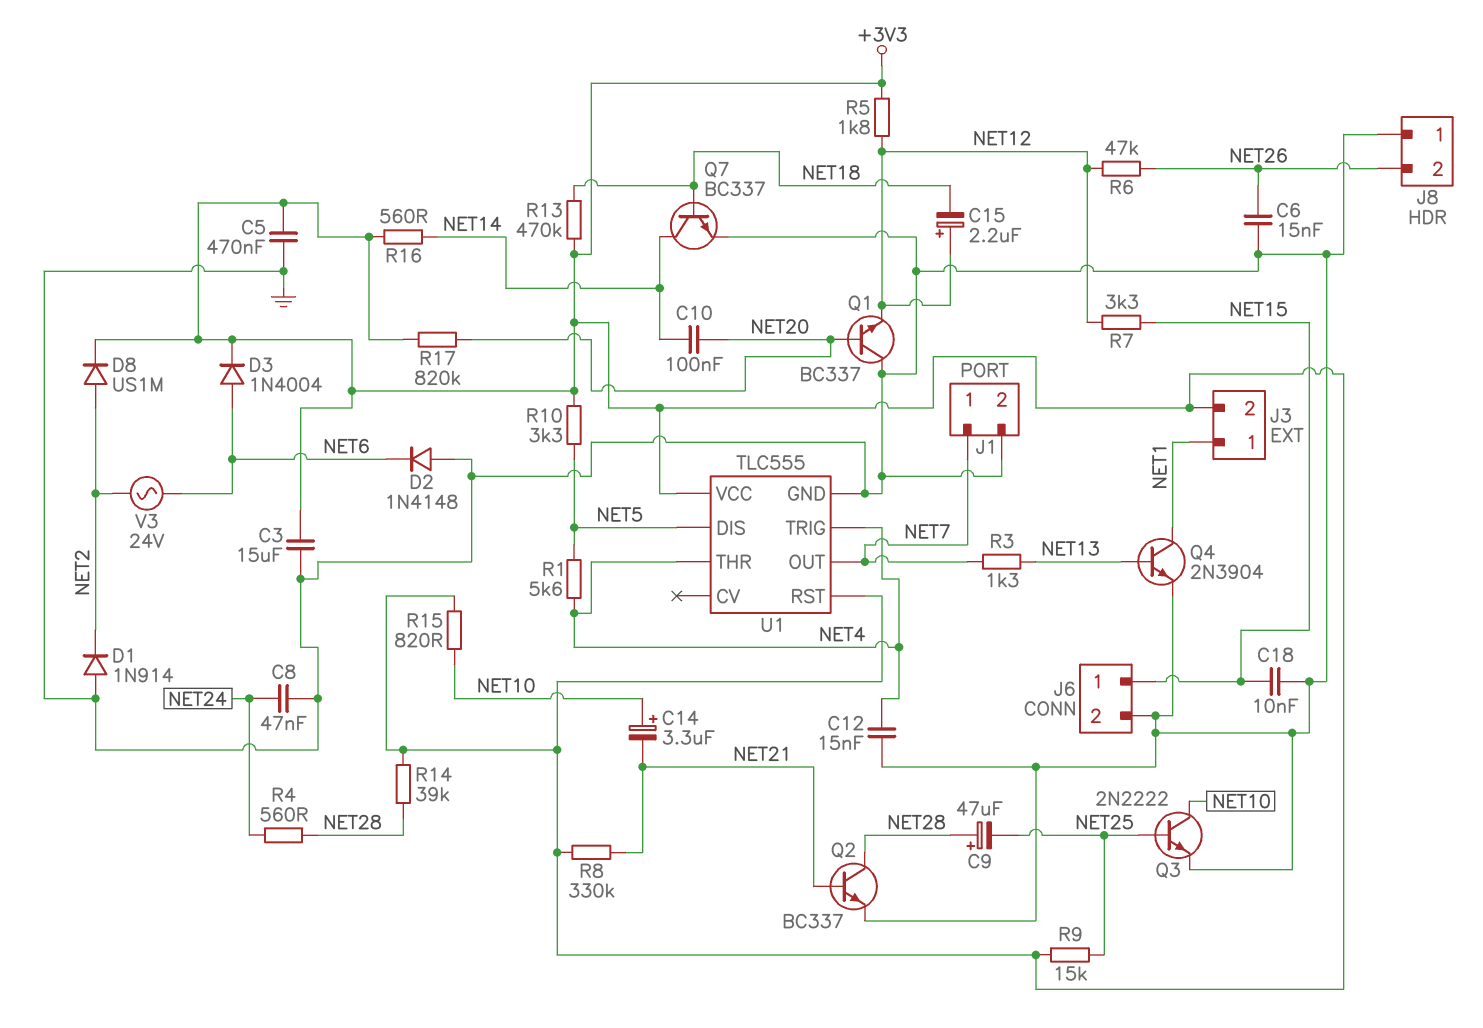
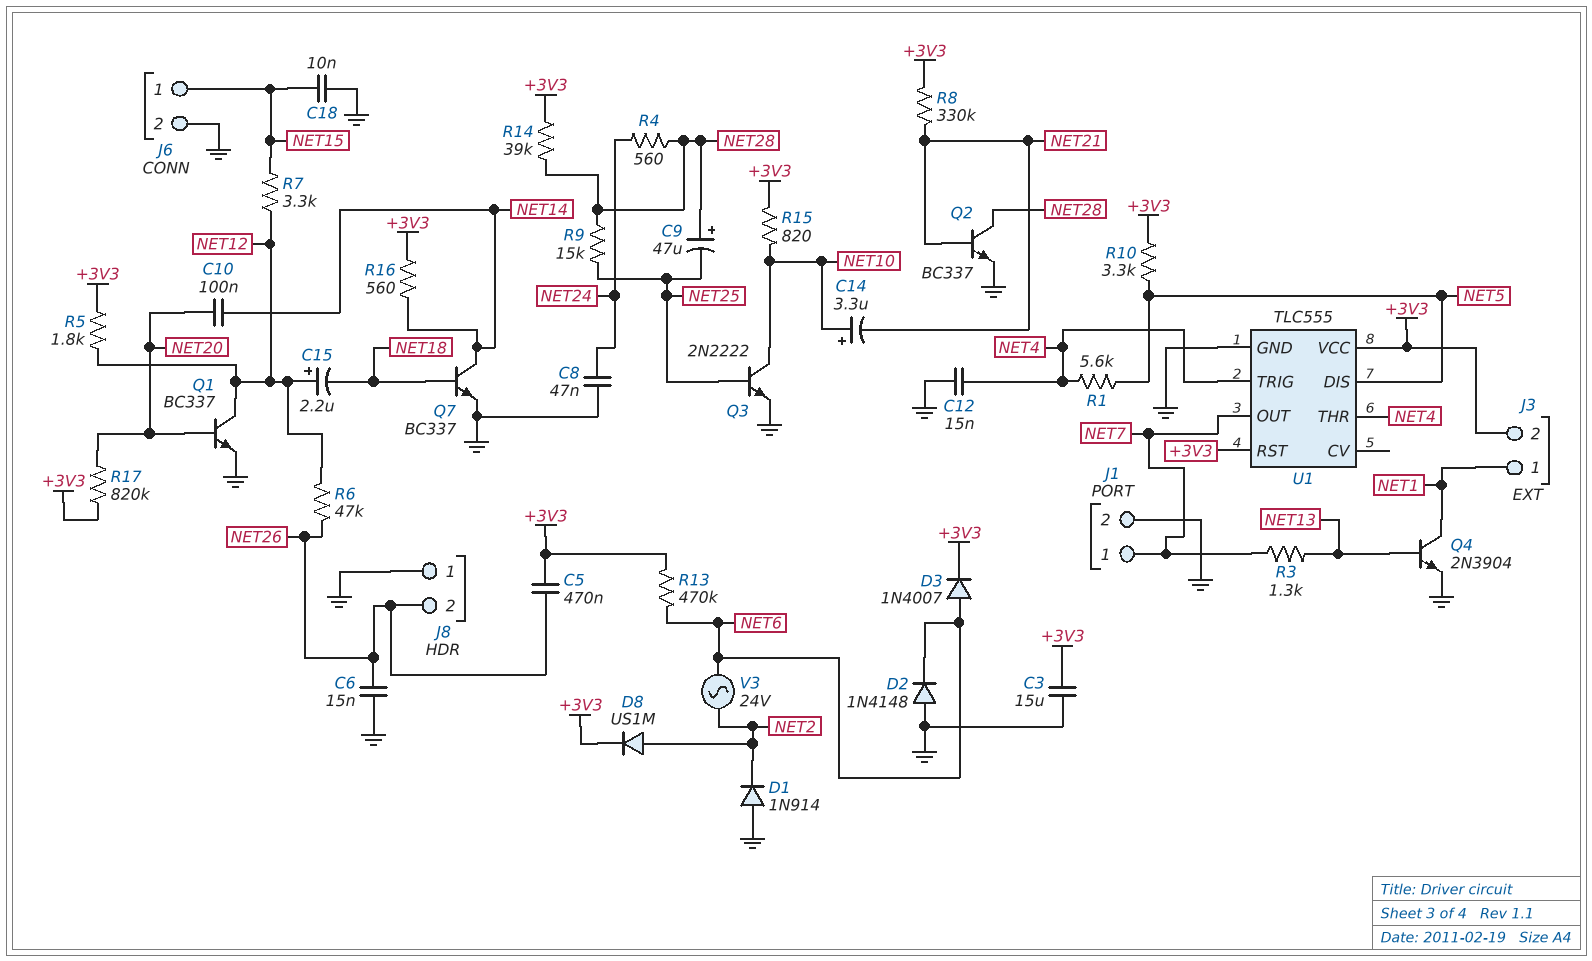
C5: 470nF (+3V3, GND) -> 470nF (+3V3, NET26)
D3: diode 1N4004 (A NET6, K +3V3) -> diode 1N4007 (A NET6, K +3V3)
Q1: NPN BC337 (B NET20, C GND, E NET12) -> NPN BC337 (B NET20, C NET12, E GND)
R9: 15k (+3V3, NET25) -> 15k (NET25, NET28)
R13: 470k (+3V3, NET18) -> 470k (+3V3, NET6)

